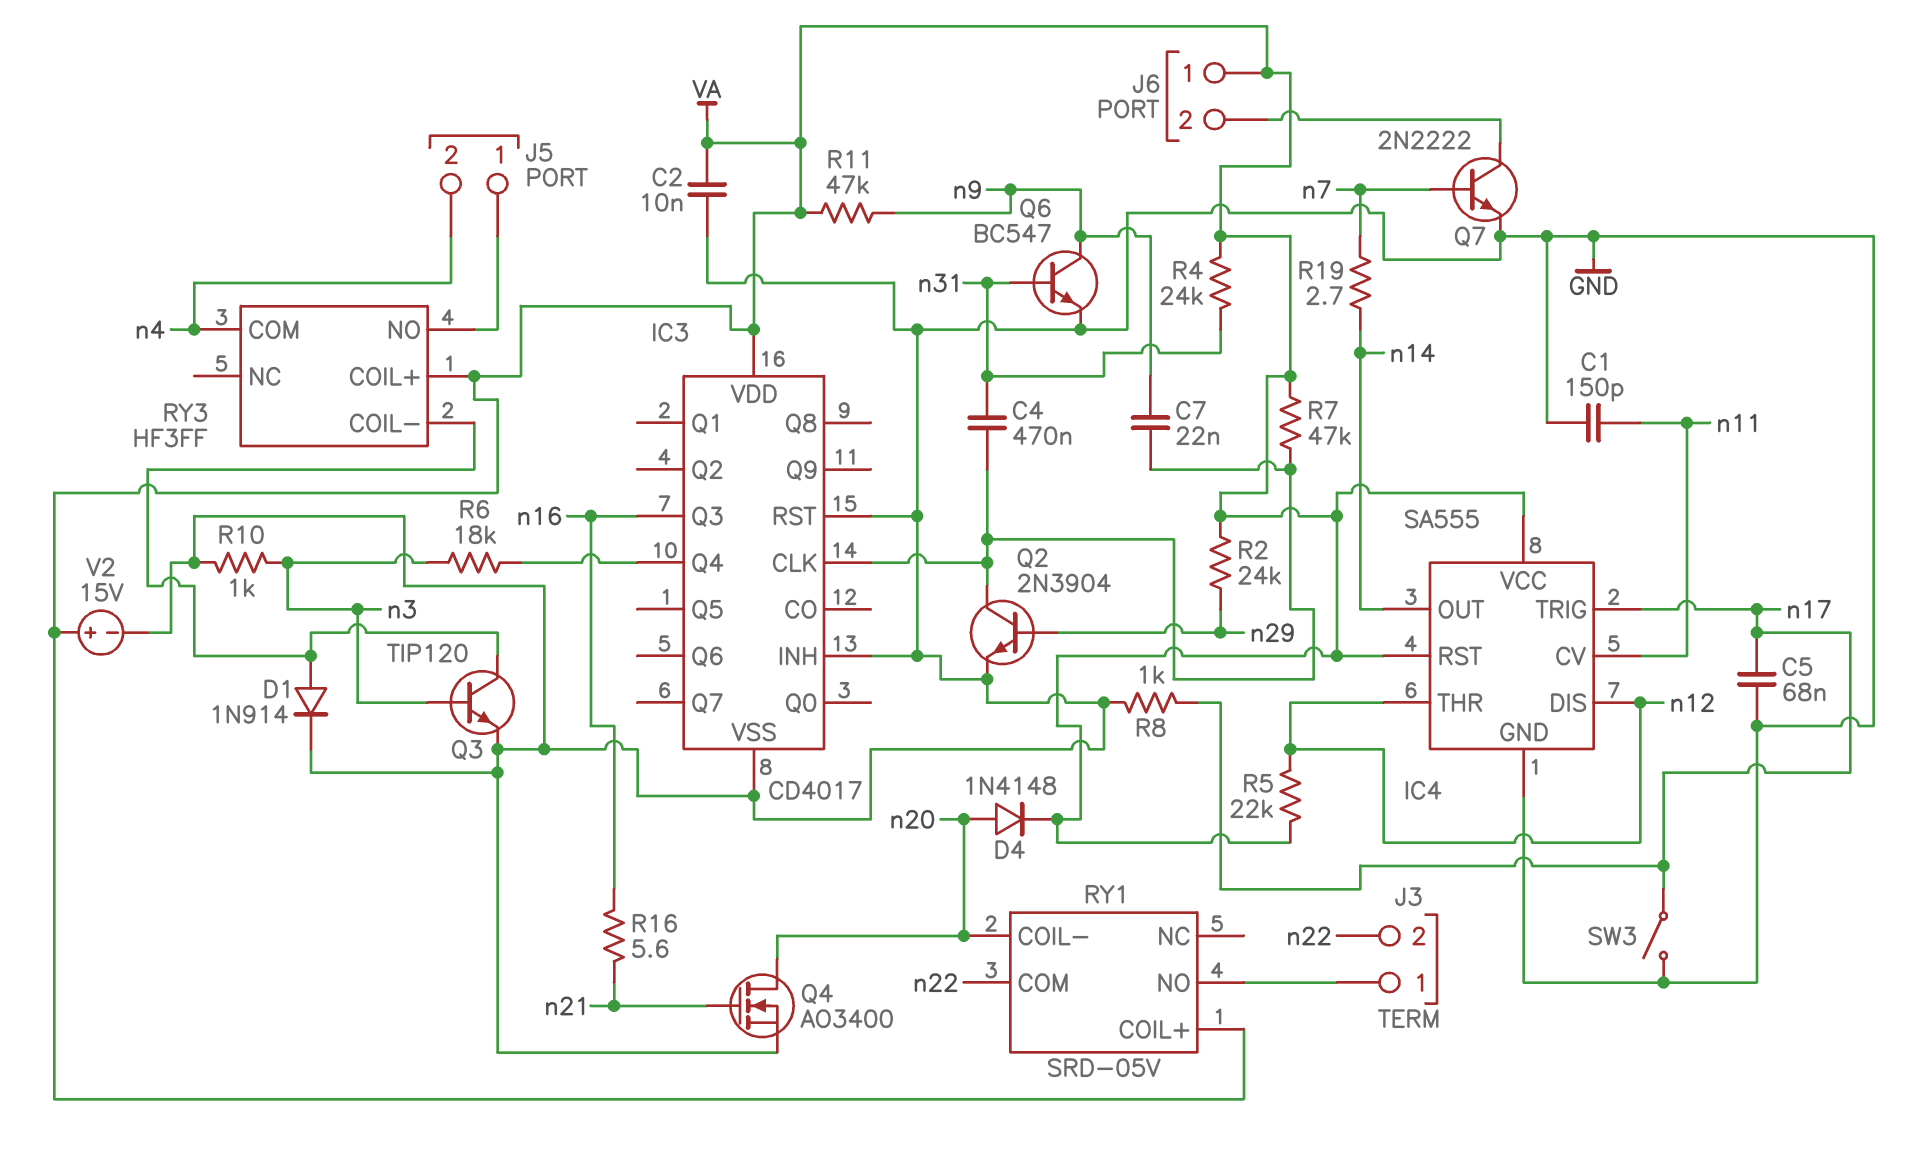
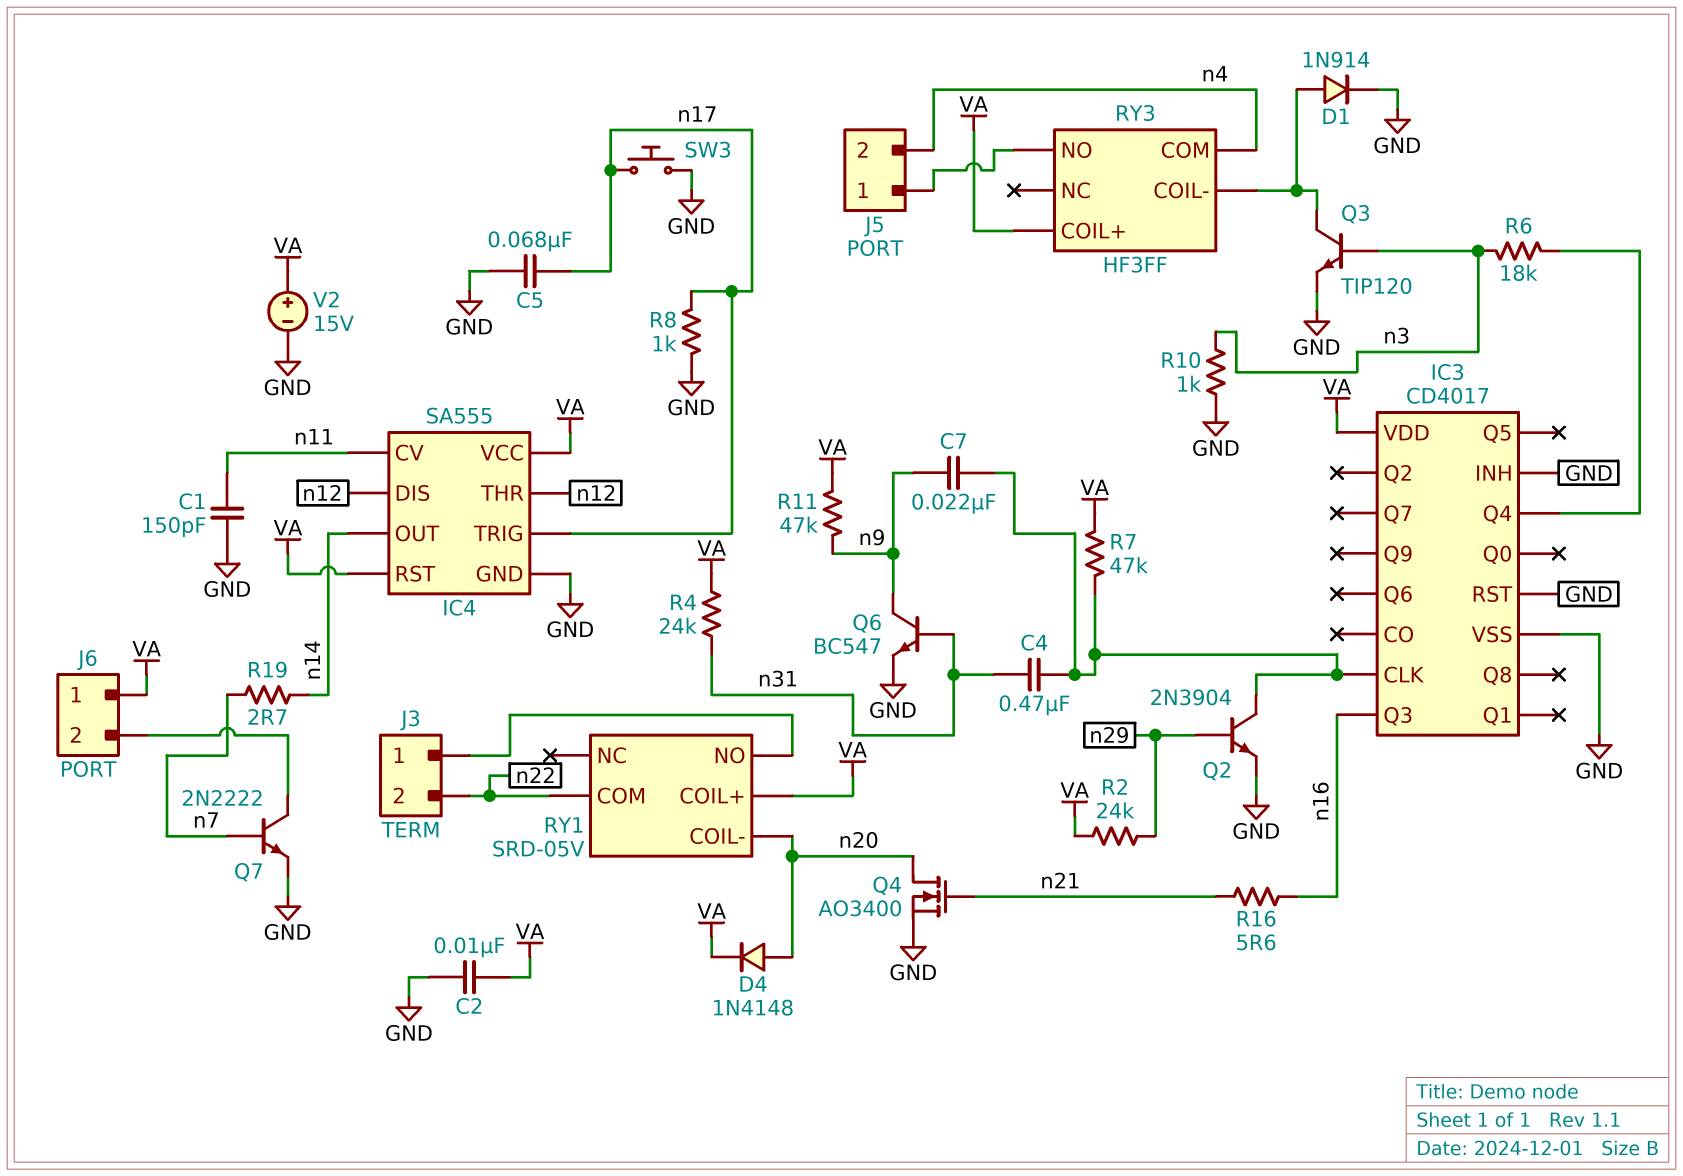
R5: 22k (VA, n12) -> none
SW3: switch (GND, n17) -> button (GND, n17)

